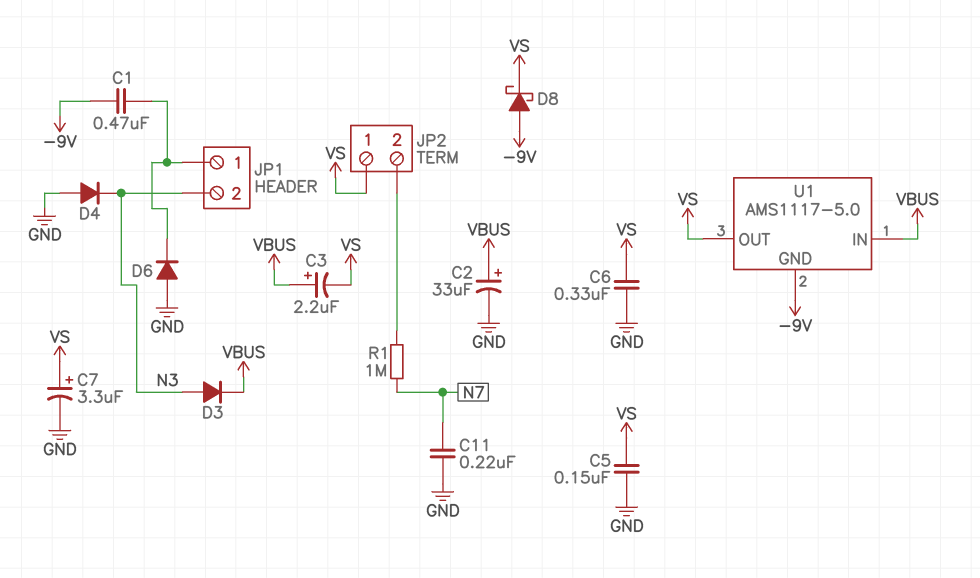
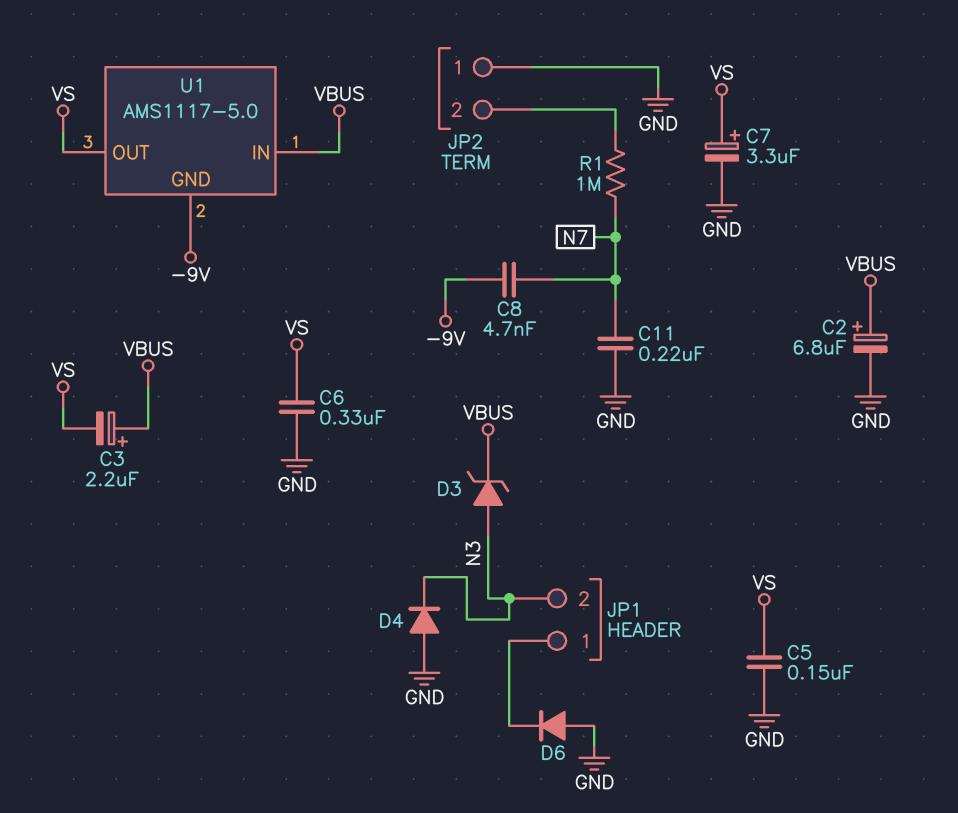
C1: 470nF (-9V, JP1/1) -> none
C2: 33uF (plus VBUS, minus GND) -> 6.8uF (plus VBUS, minus GND)
C8: none -> 4.7nF (-9V, N7)
D3: diode (A N3, K VBUS) -> zener (A N3, K VBUS)
D8: schottky (A -9V, K VS) -> none
JP2 pin 1: VS -> GND

